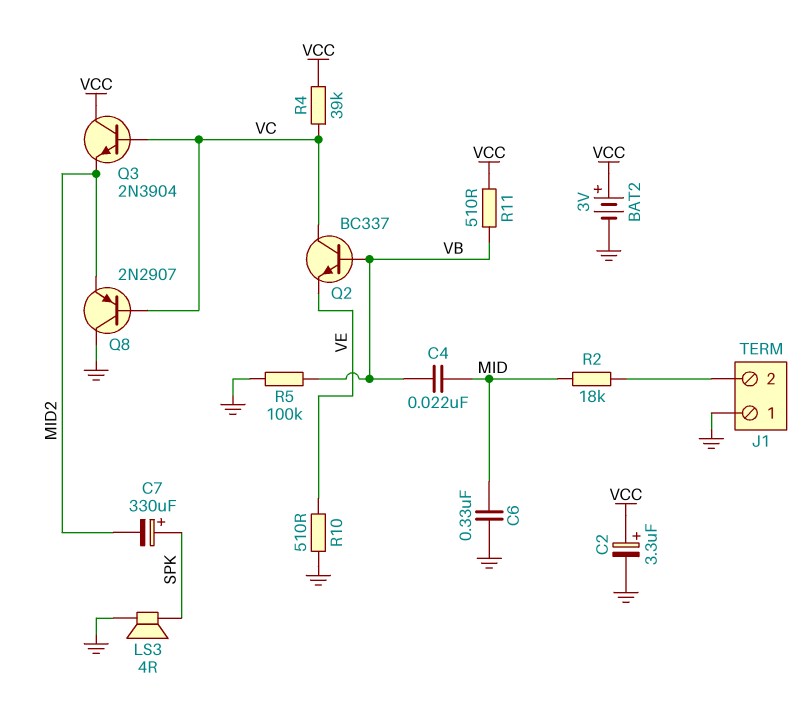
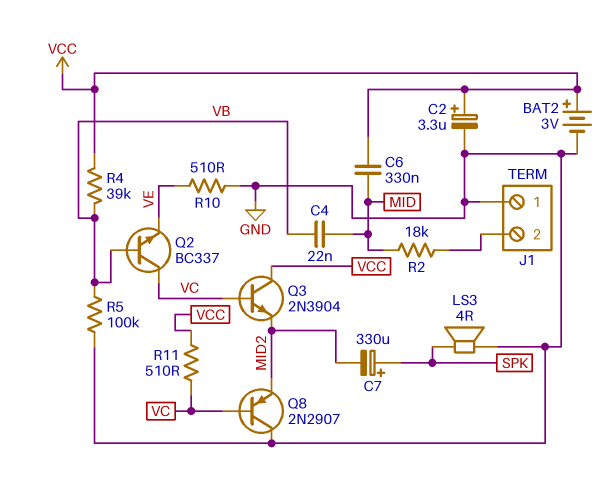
C6: 330nF (GND, MID) -> 330nF (MID, VCC)
R4: 39k (VC, VCC) -> 39k (VB, VCC)
R11: 510 (VB, VCC) -> 510 (VC, VCC)

